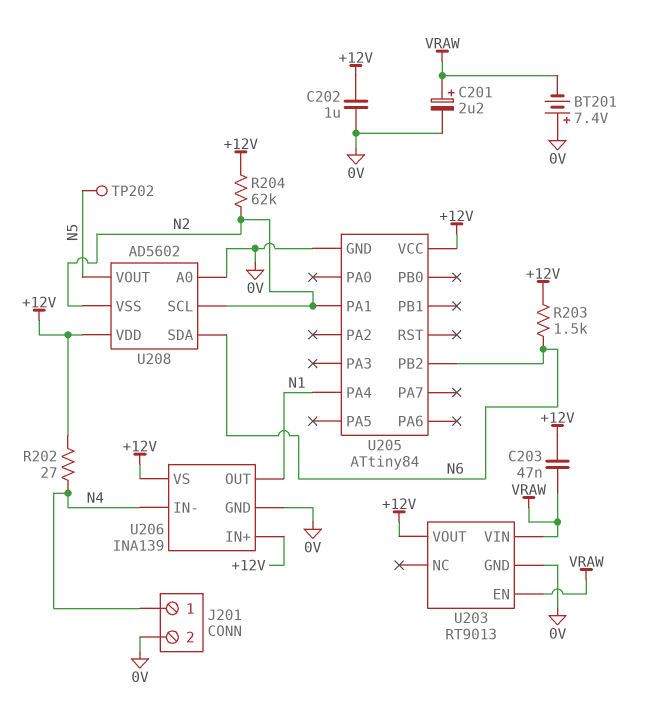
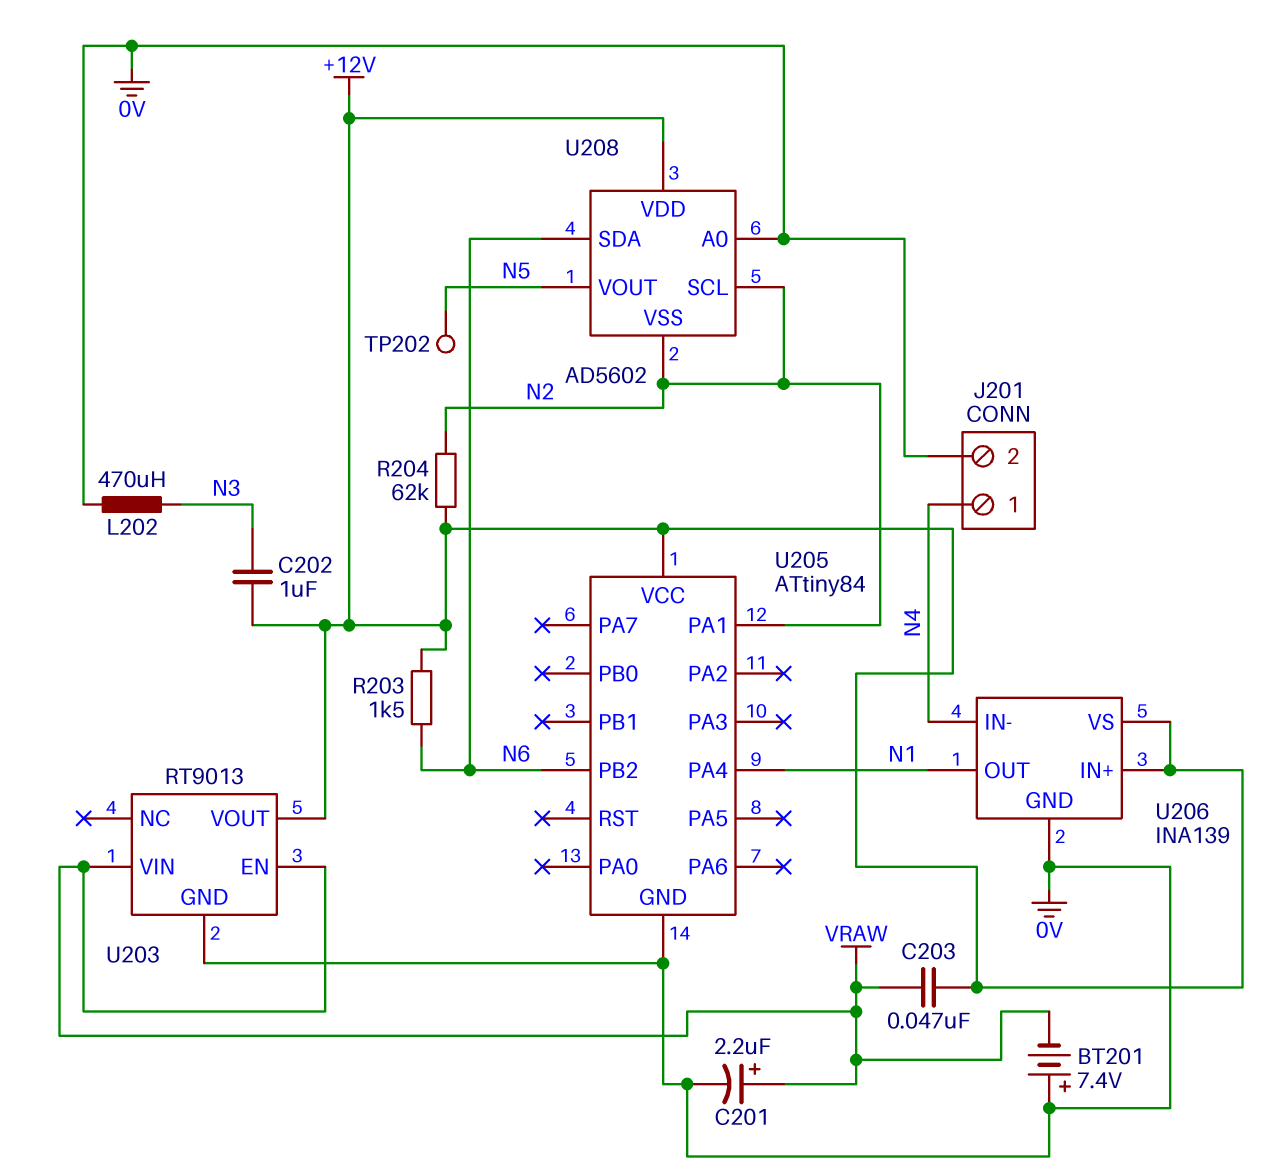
C202: 1uF (+12V, 0V) -> 1uF (+12V, N3)
L202: none -> 470uH (0V, N3)
R202: 27 (+12V, N4) -> none

